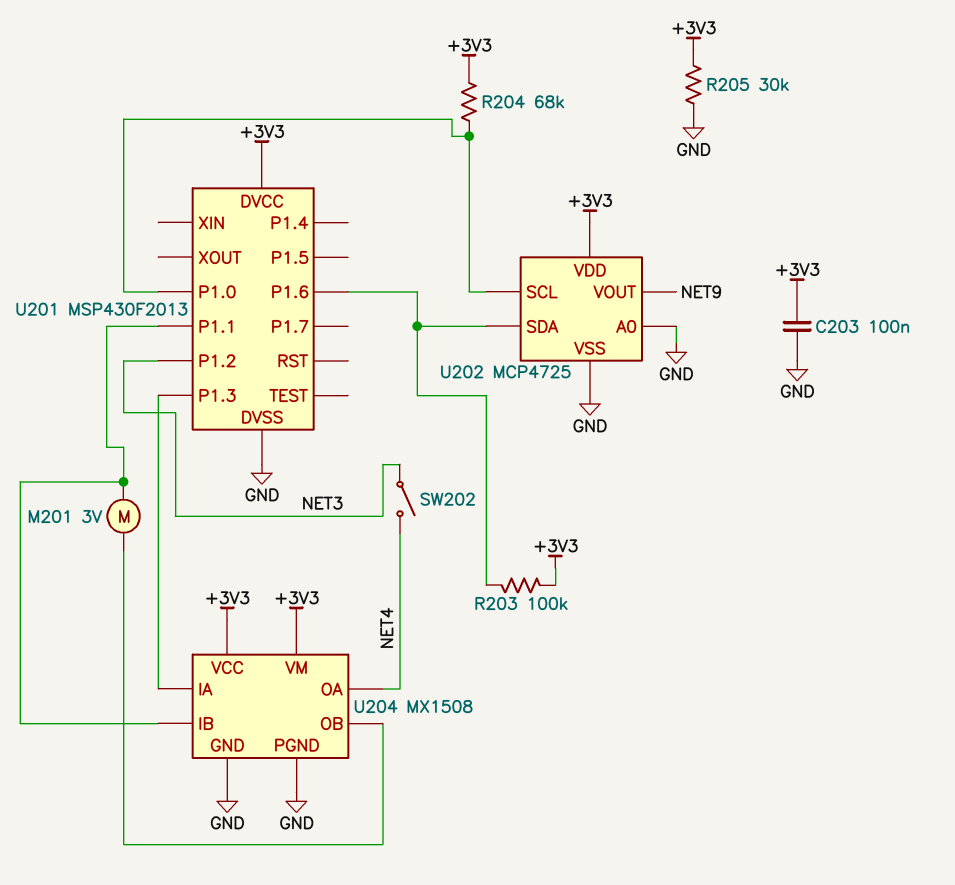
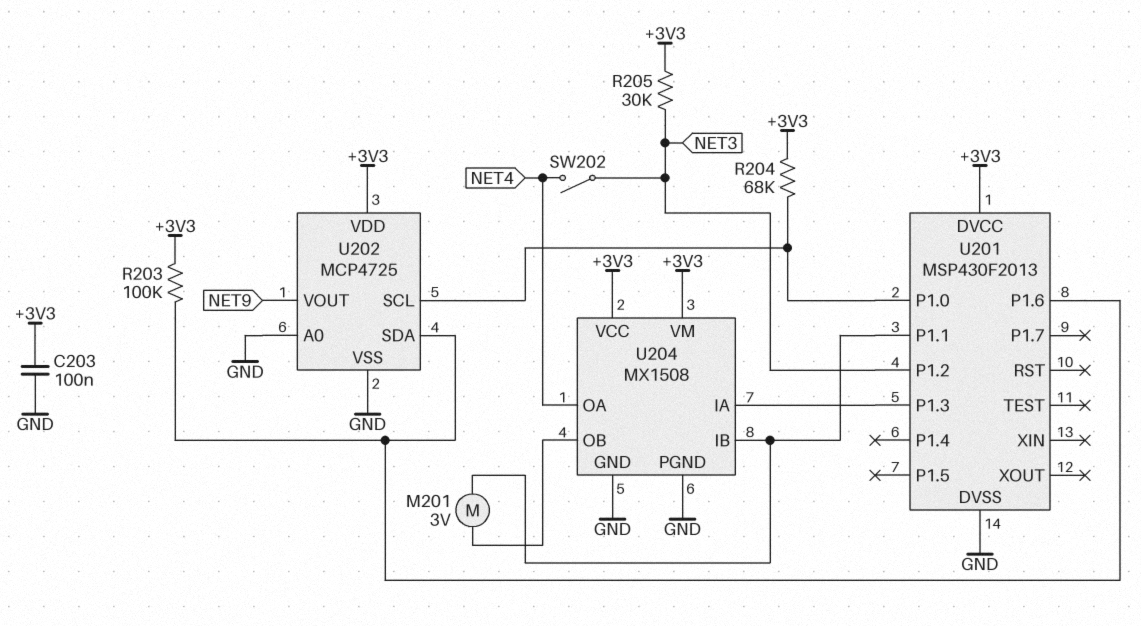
R205: 30k (+3V3, GND) -> 30k (+3V3, NET3)

